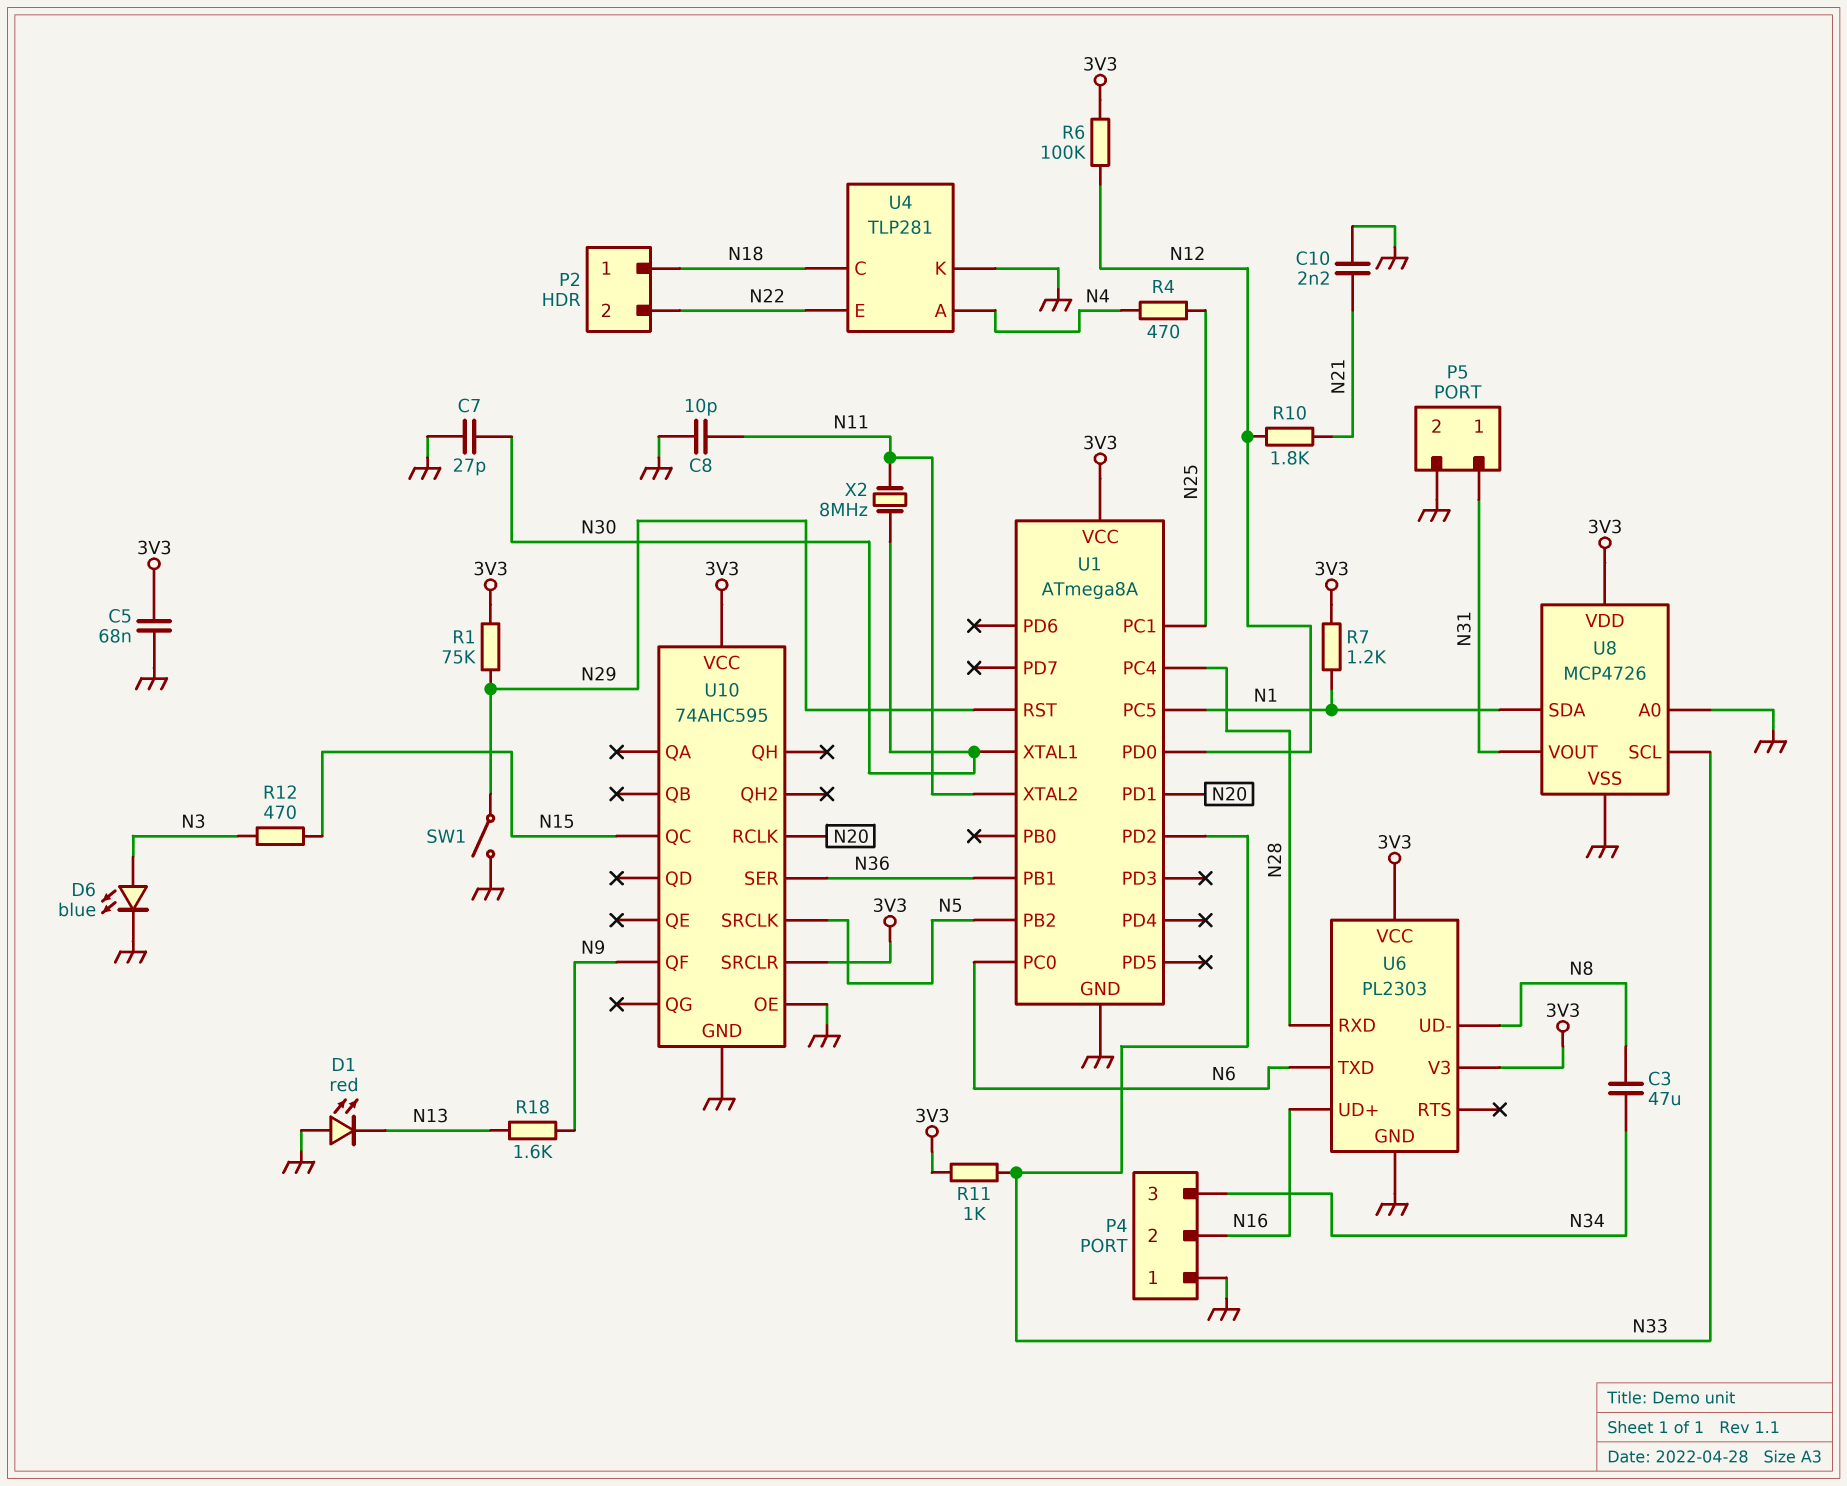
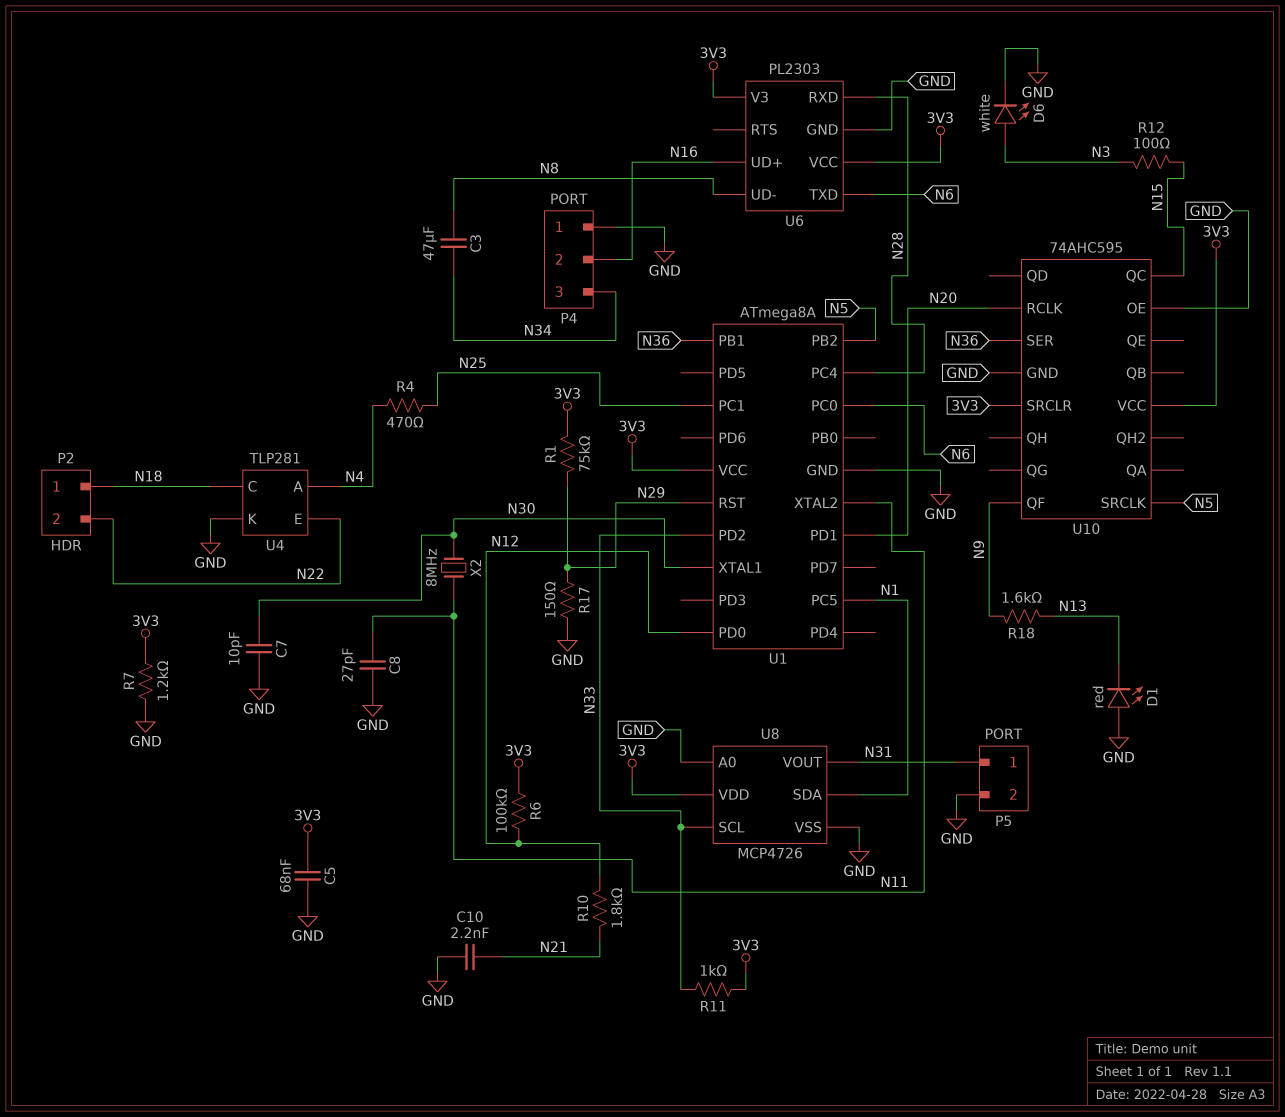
C7: 27pF (GND, N30) -> 10pF (GND, N30)
C8: 10pF (GND, N11) -> 27pF (GND, N11)
D6: LED blue (A N3, K GND) -> LED white (A N3, K GND)
R7: 1.2k (3V3, N1) -> 1.2k (3V3, GND)
R12: 470 (N3, N15) -> 100 (N3, N15)
R17: none -> 150 (GND, N29)
SW1: switch (GND, N29) -> none

